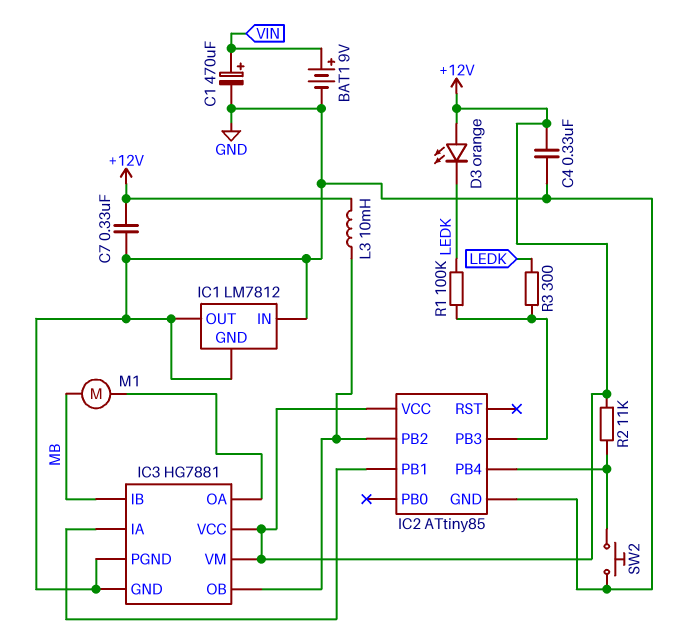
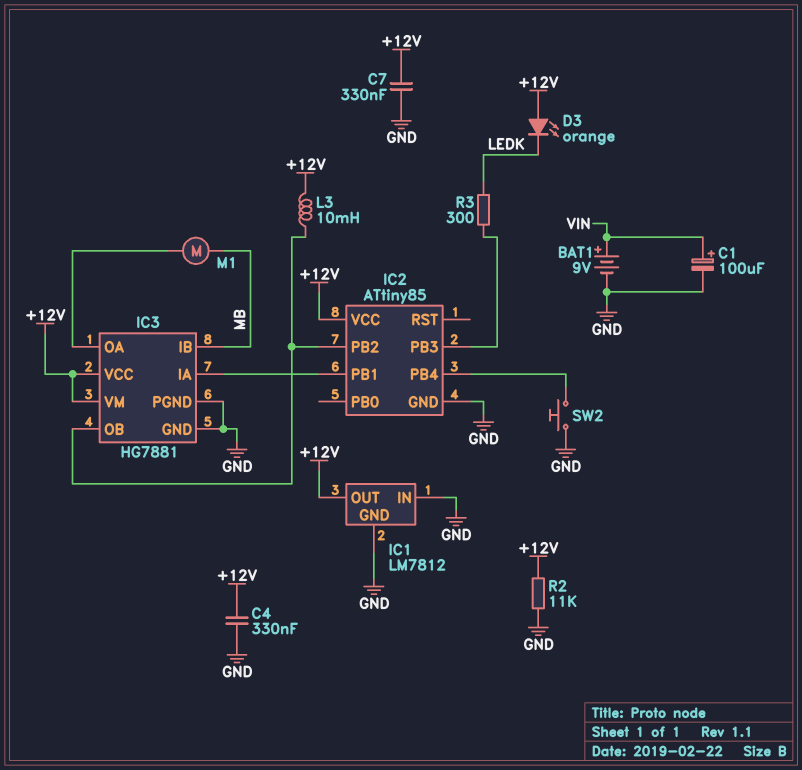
C1: 470uF (plus VIN, minus GND) -> 100uF (plus VIN, minus GND)
IC1 pin OUT: GND -> +12V
R1: 100k (IC2/PB3, LEDK) -> none
R2: 11k (+12V, IC2/PB4) -> 11k (+12V, GND)

